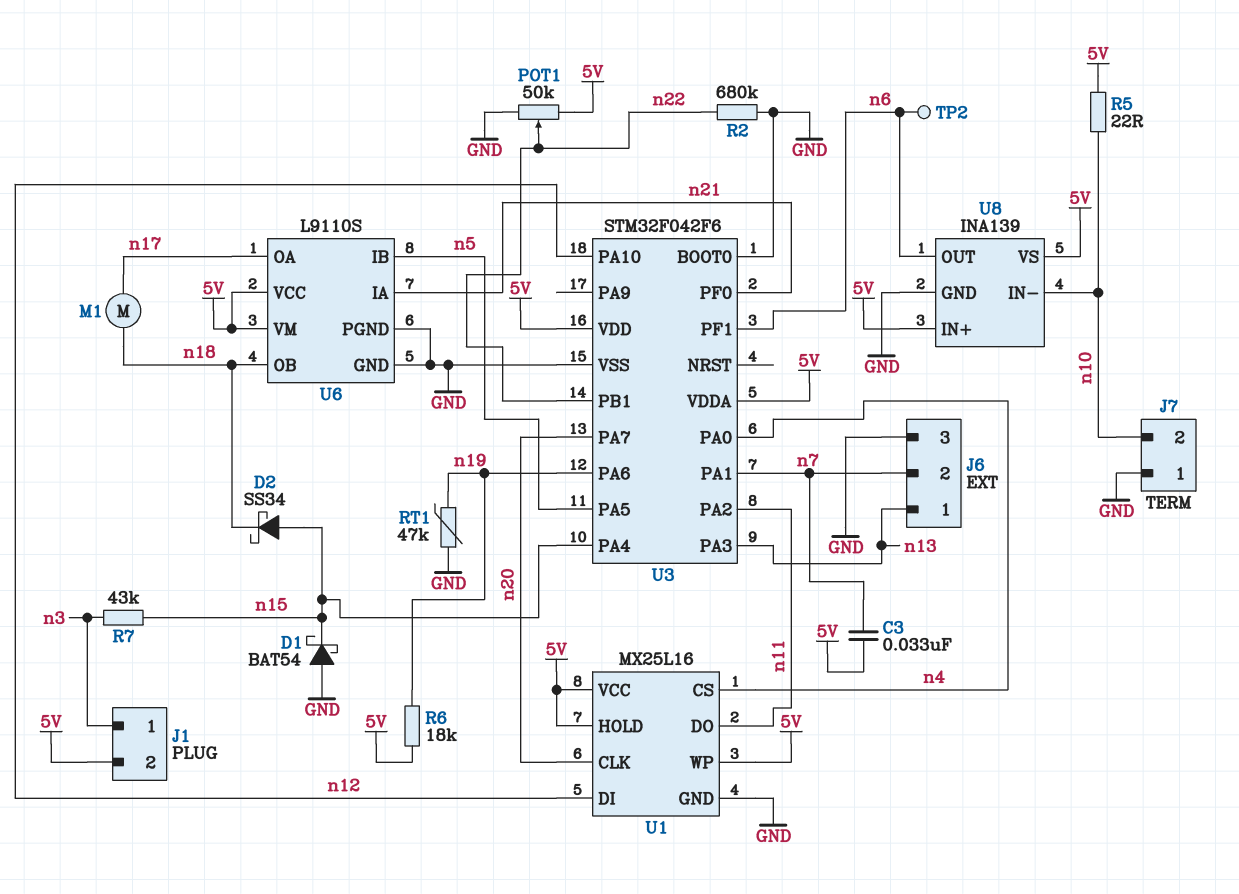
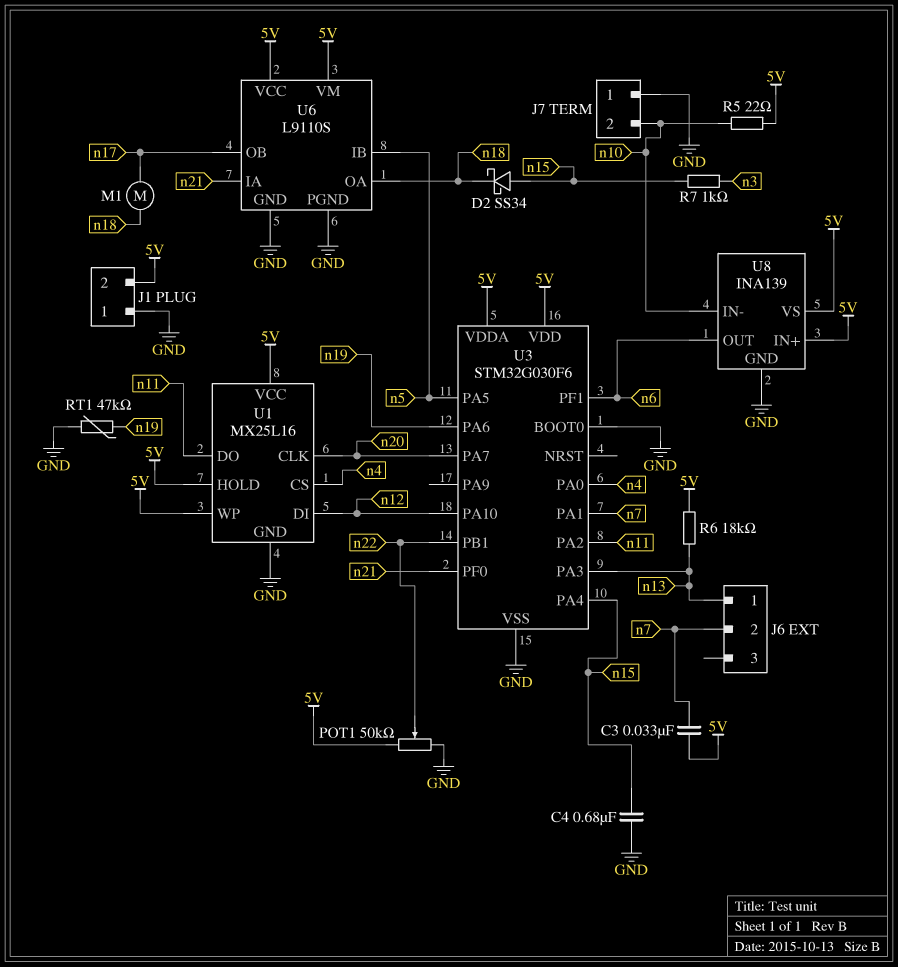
C4: none -> 680nF (GND, n15)
D1: schottky BAT54 (A GND, K n15) -> none
J1 pin 1: n3 -> GND
J6 pin 3: GND -> none
R2: 680k (GND, n22) -> none
R6: 18k (5V, n19) -> 18k (5V, n13)
R7: 43k (n3, n15) -> 1k (n3, n15)
TP2: test point (n6) -> none
U3: STM32F042F6 -> STM32G030F6
U6 pin OA: n17 -> n18
U6 pin OB: n18 -> n17

